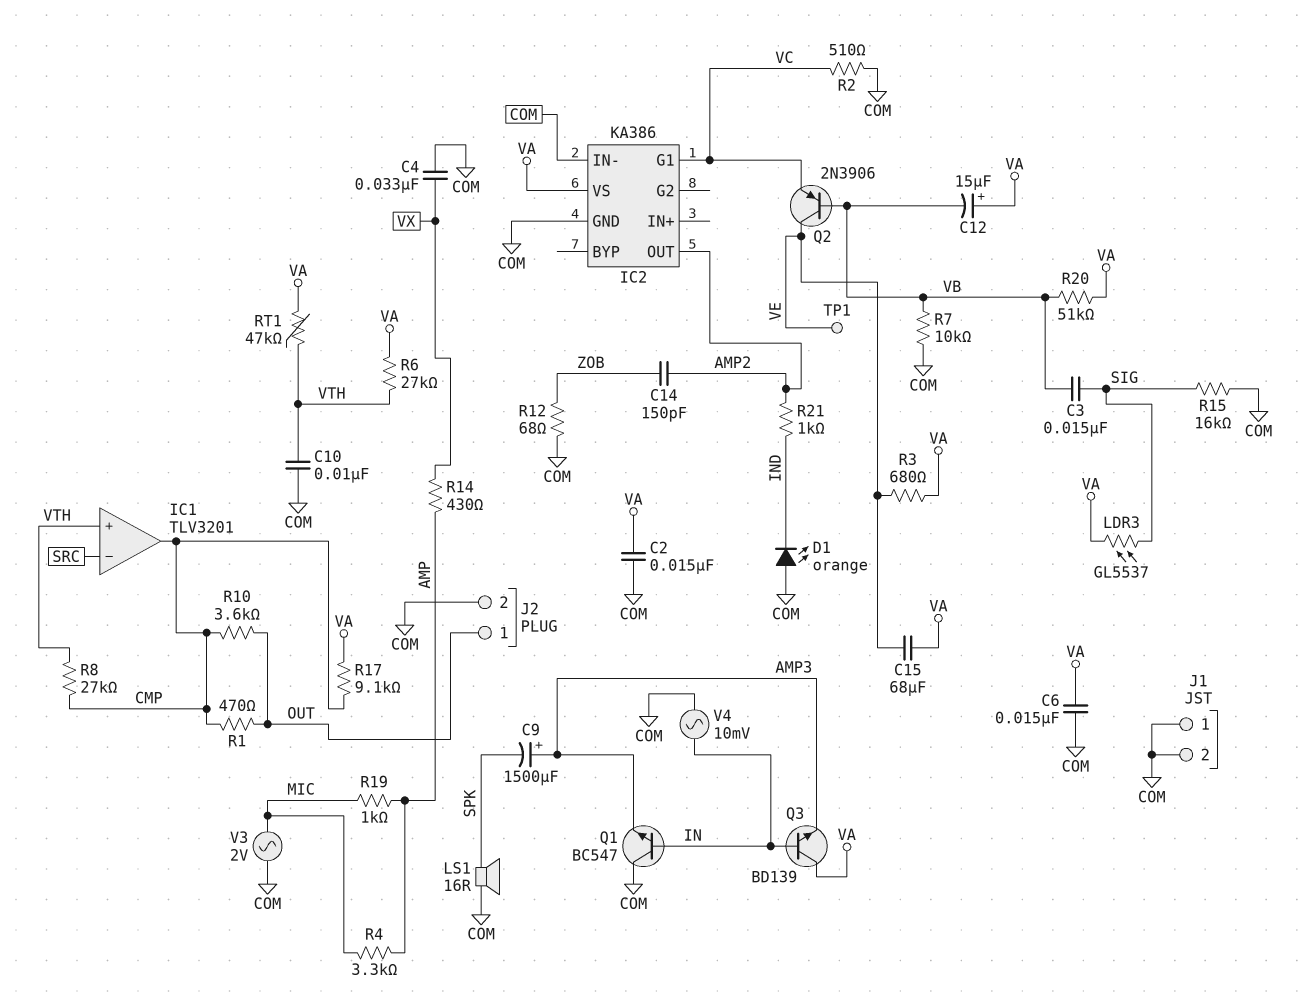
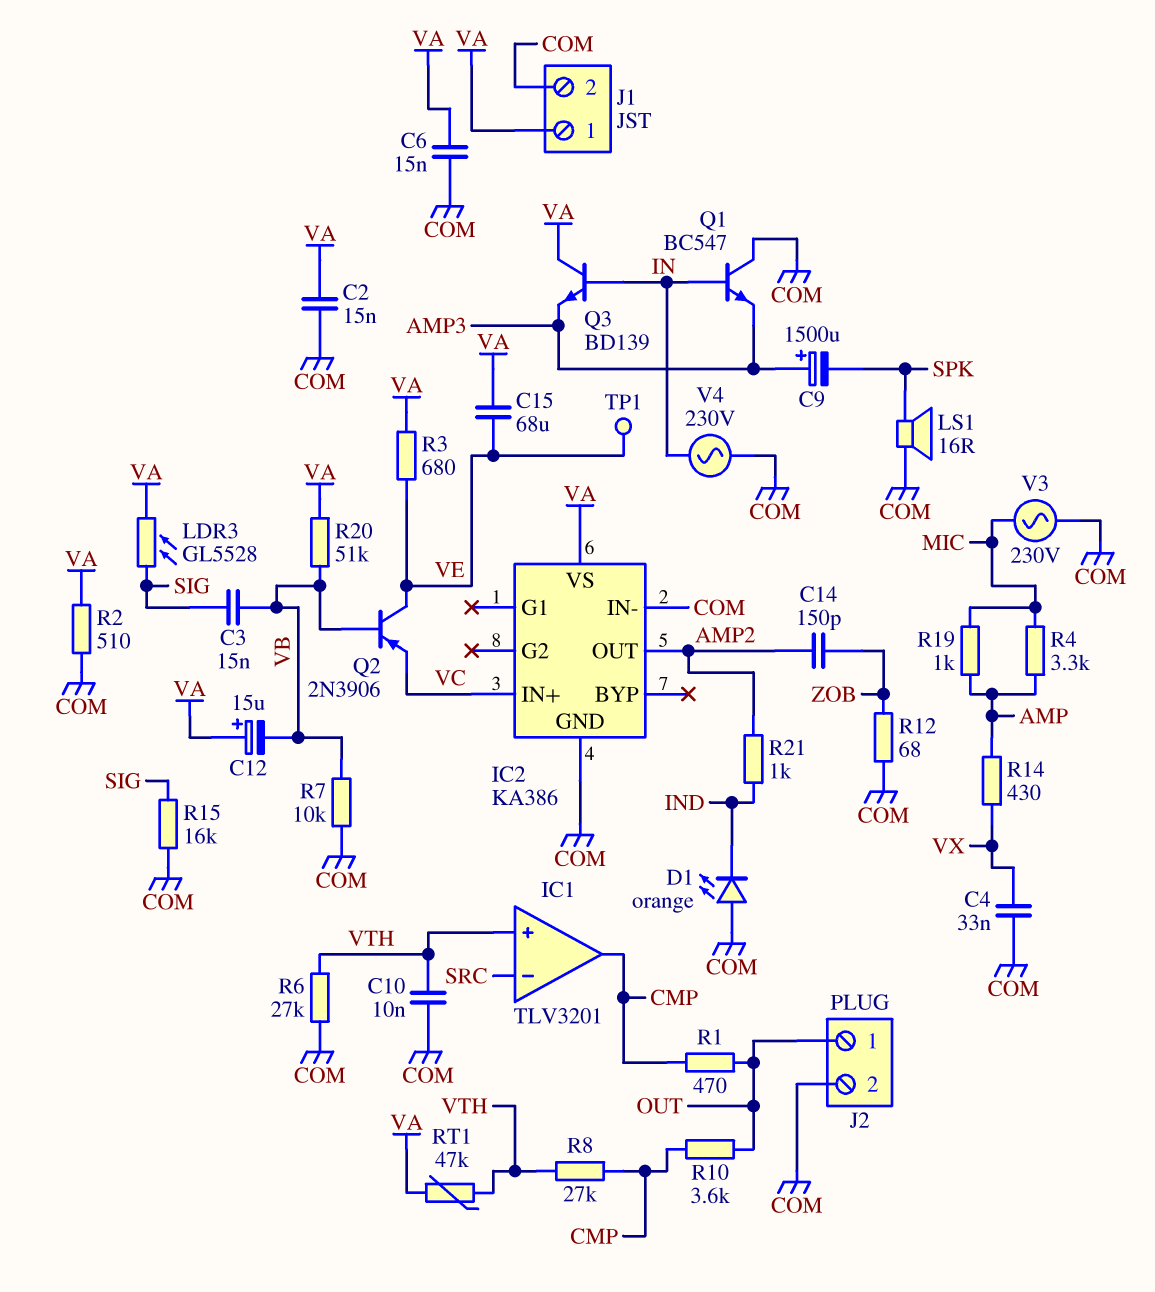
IC2 pin G1: VC -> none
IC2 pin IN+: none -> VC
J1 pin 1: COM -> VA
LDR3: GL5537 (SIG, VA) -> GL5528 (SIG, VA)
R2: 510 (COM, VC) -> 510 (COM, VA)
R6: 27k (VA, VTH) -> 27k (COM, VTH)
R17: 9.1k (CMP, VA) -> none
V3: AC 2V (COM, MIC) -> AC 230V (COM, MIC)
V4: AC 10mV (COM, IN) -> AC 230V (COM, IN)

